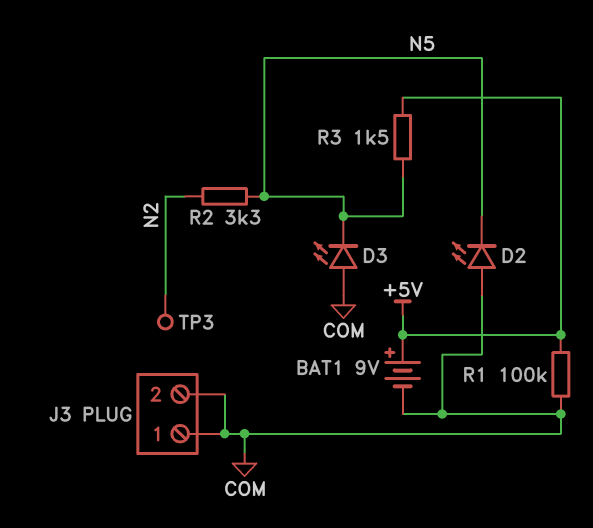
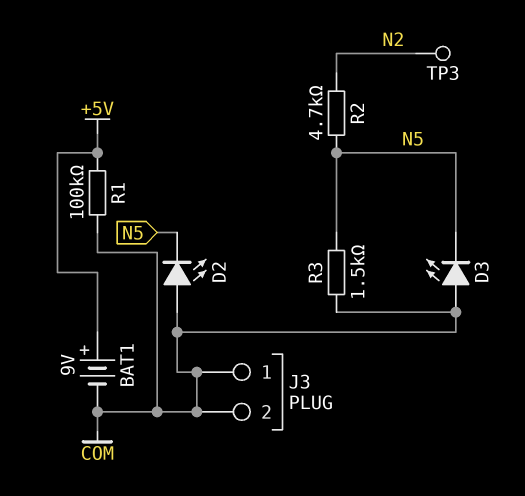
R2: 3.3k (N2, N5) -> 4.7k (N2, N5)
R3: 1.5k (+5V, N5) -> 1.5k (COM, N5)

